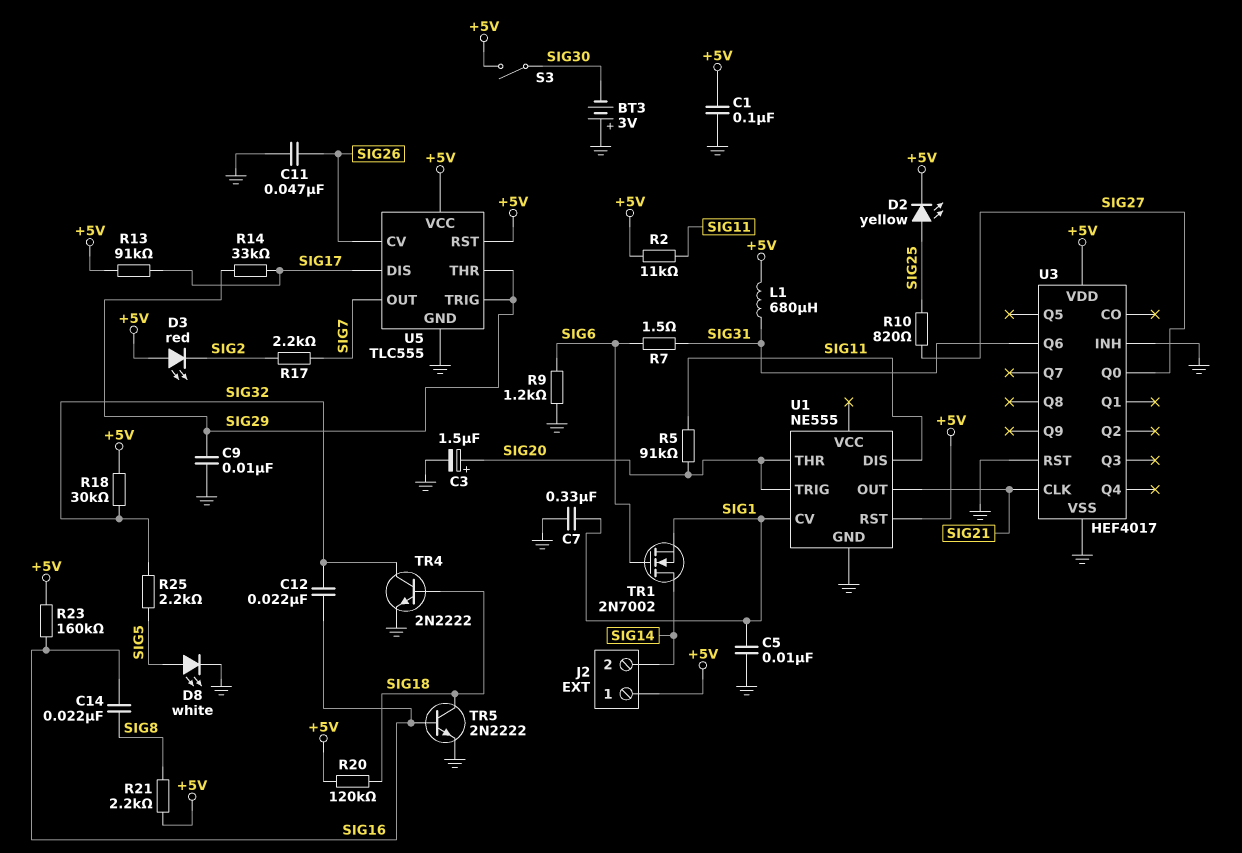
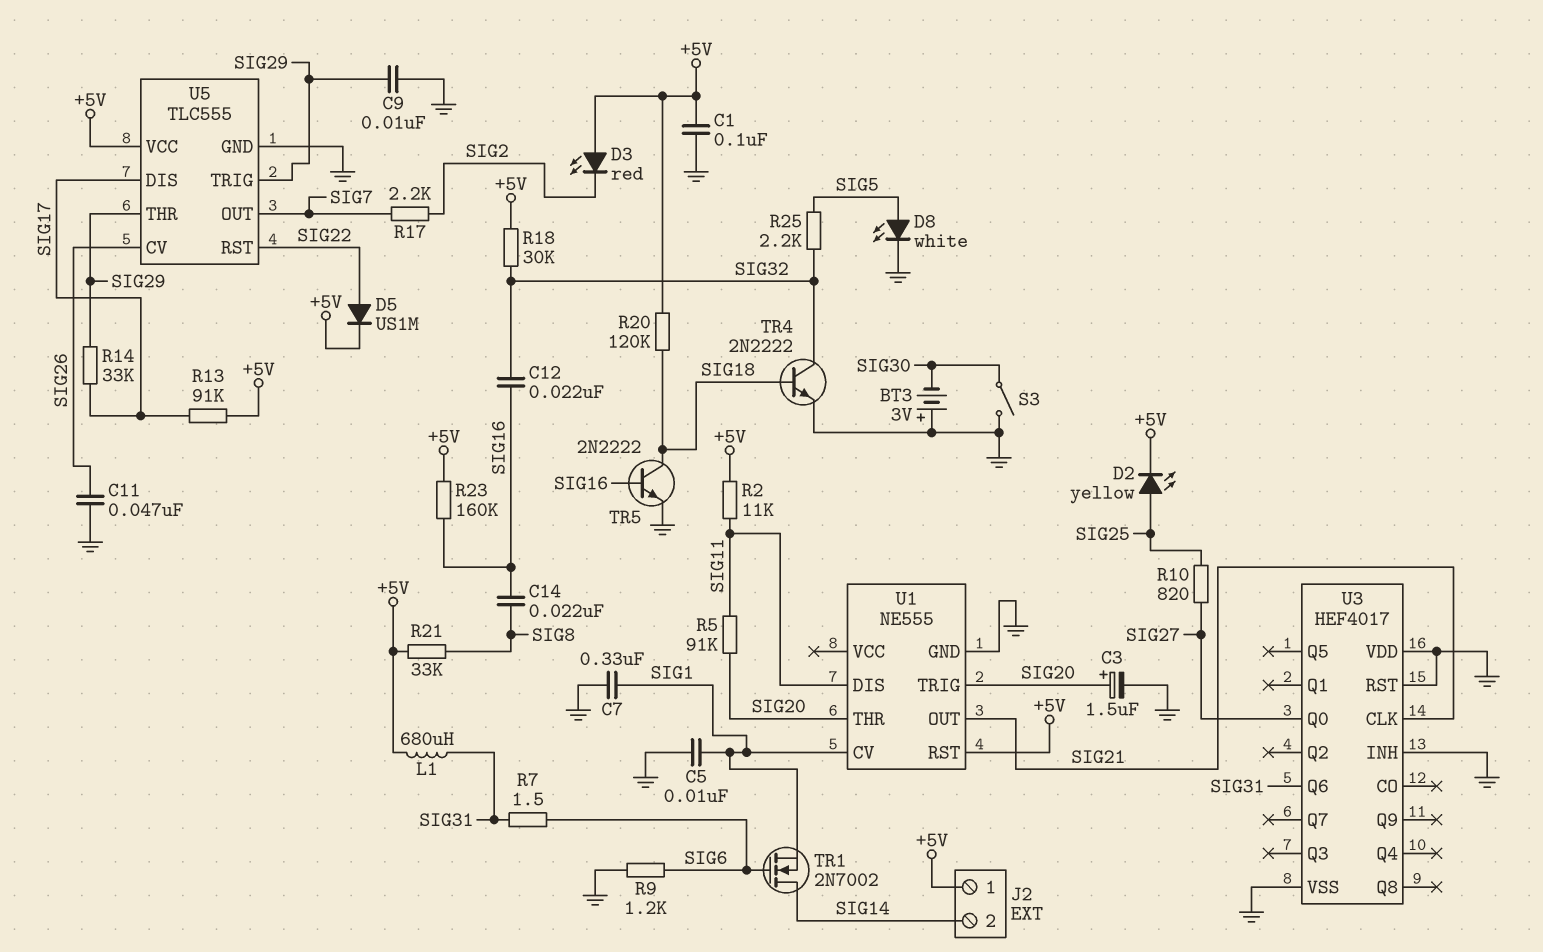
D5: none -> diode US1M (A SIG22, K +5V)
R21: 2.2k (+5V, SIG8) -> 33k (+5V, SIG8)
S3: switch (+5V, SIG30) -> switch (GND, SIG30)
U3 pin VDD: +5V -> GND
U5 pin RST: +5V -> SIG22

